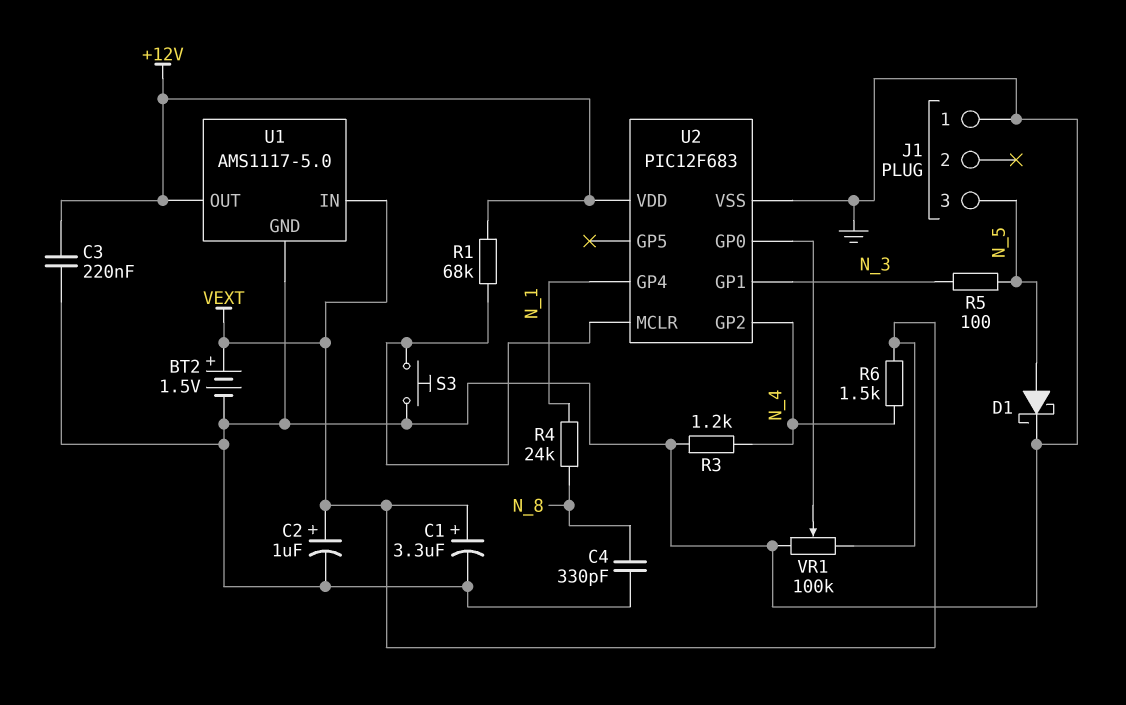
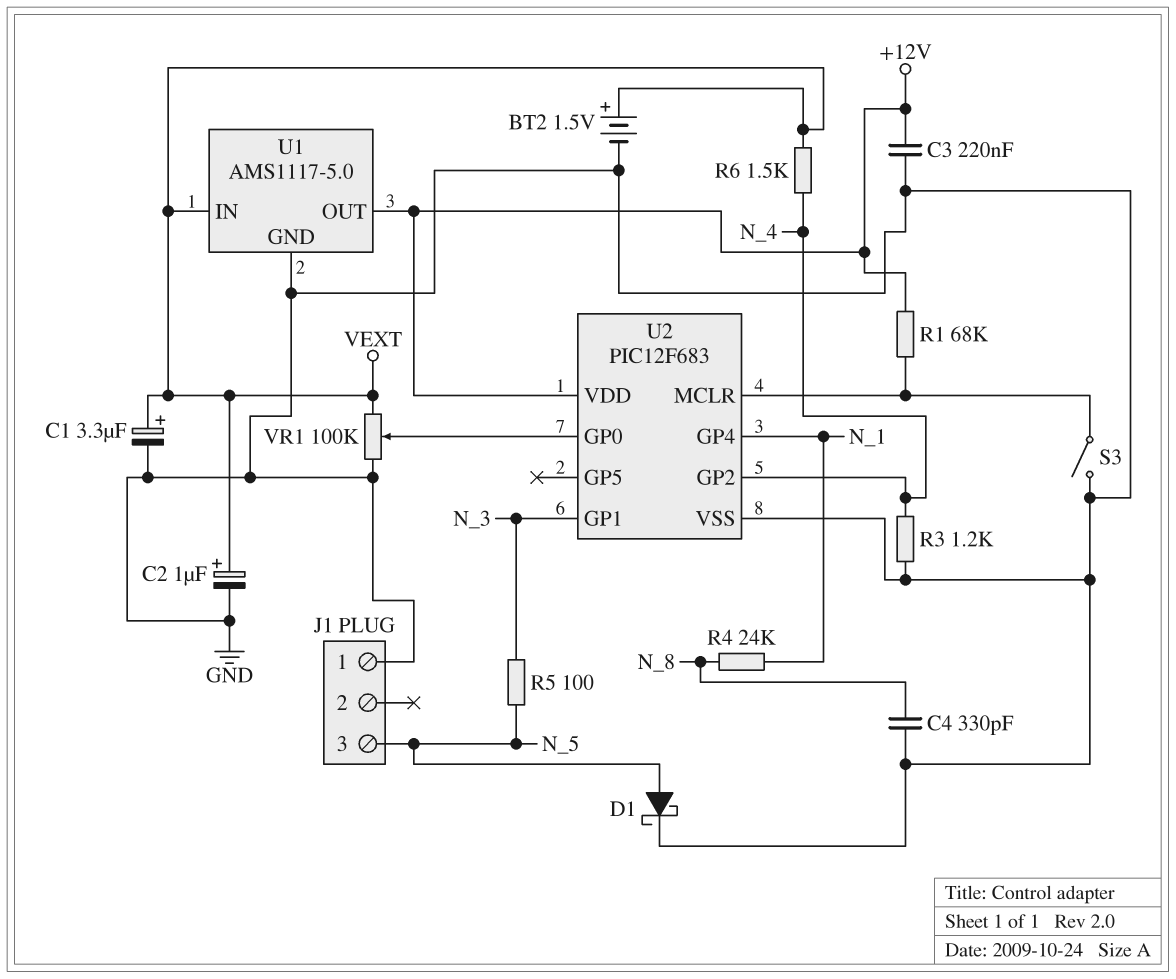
S3: button (GND, U2/MCLR) -> switch (GND, U2/MCLR)

